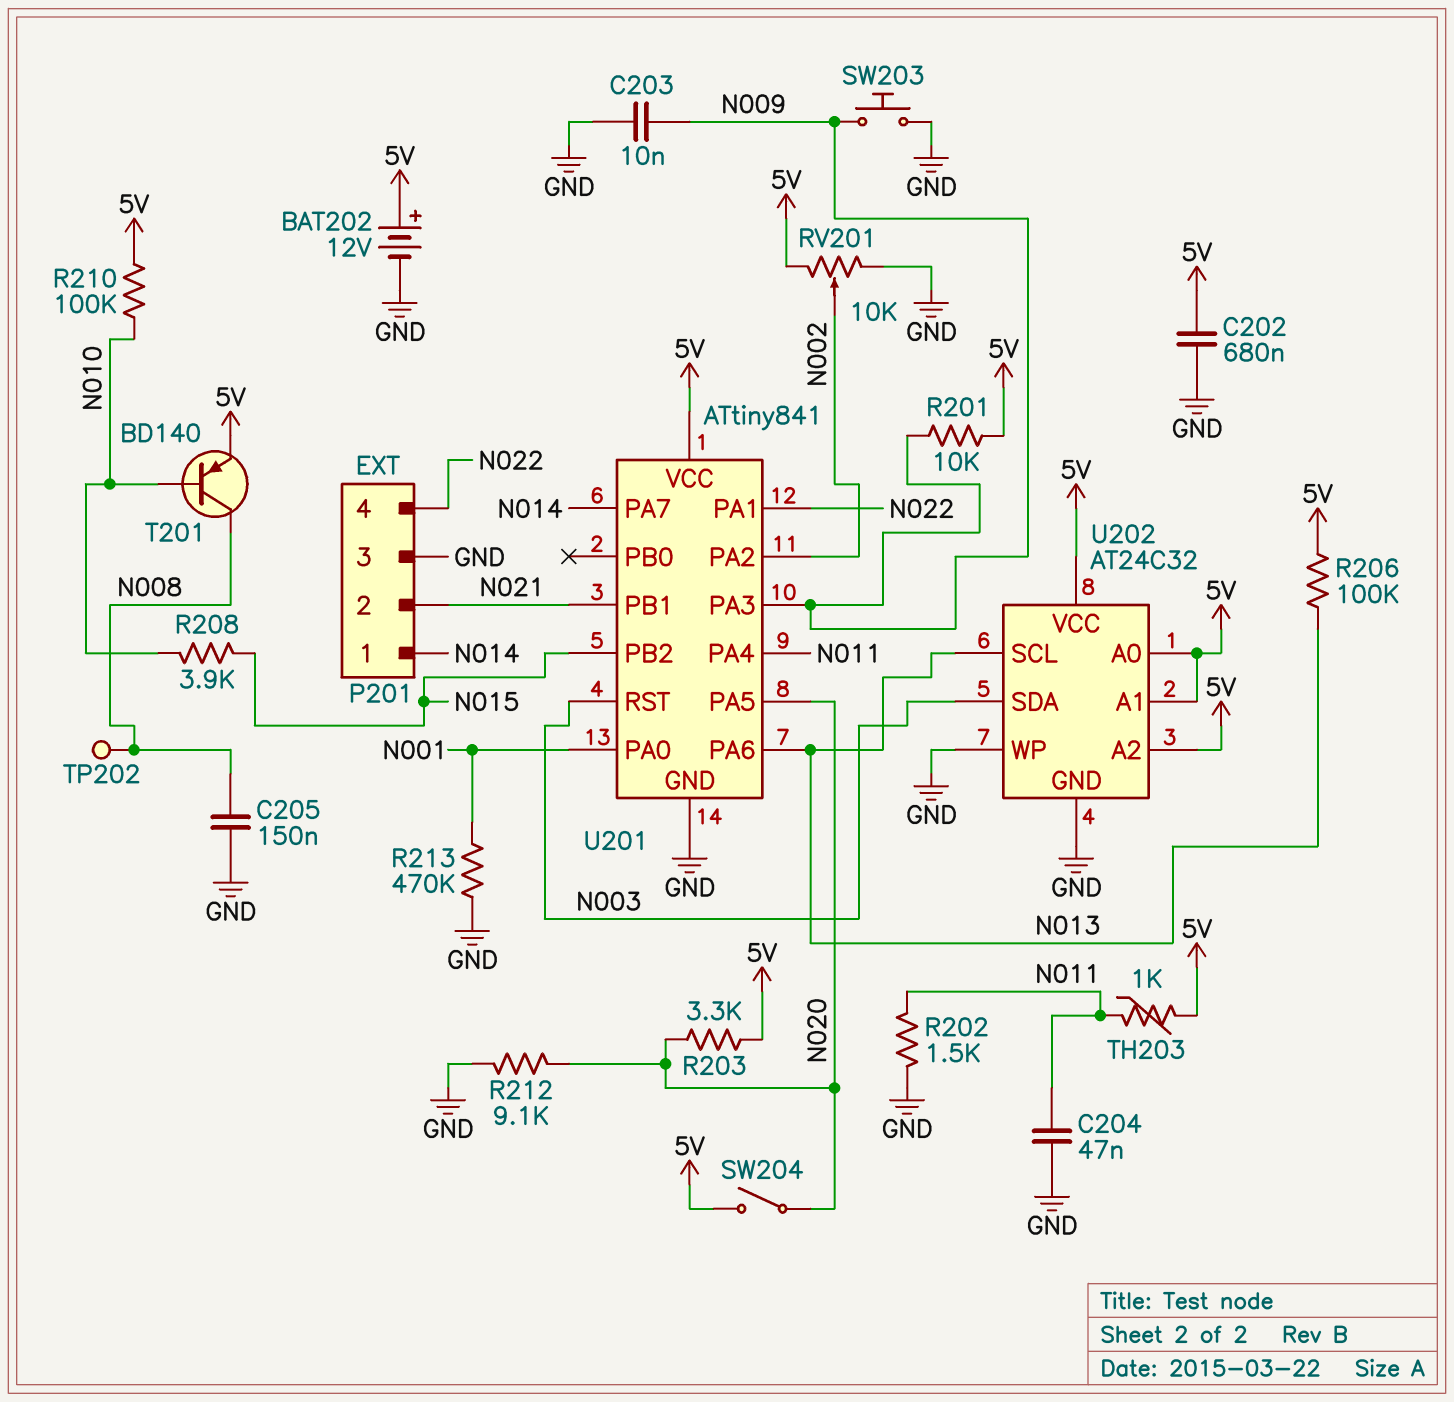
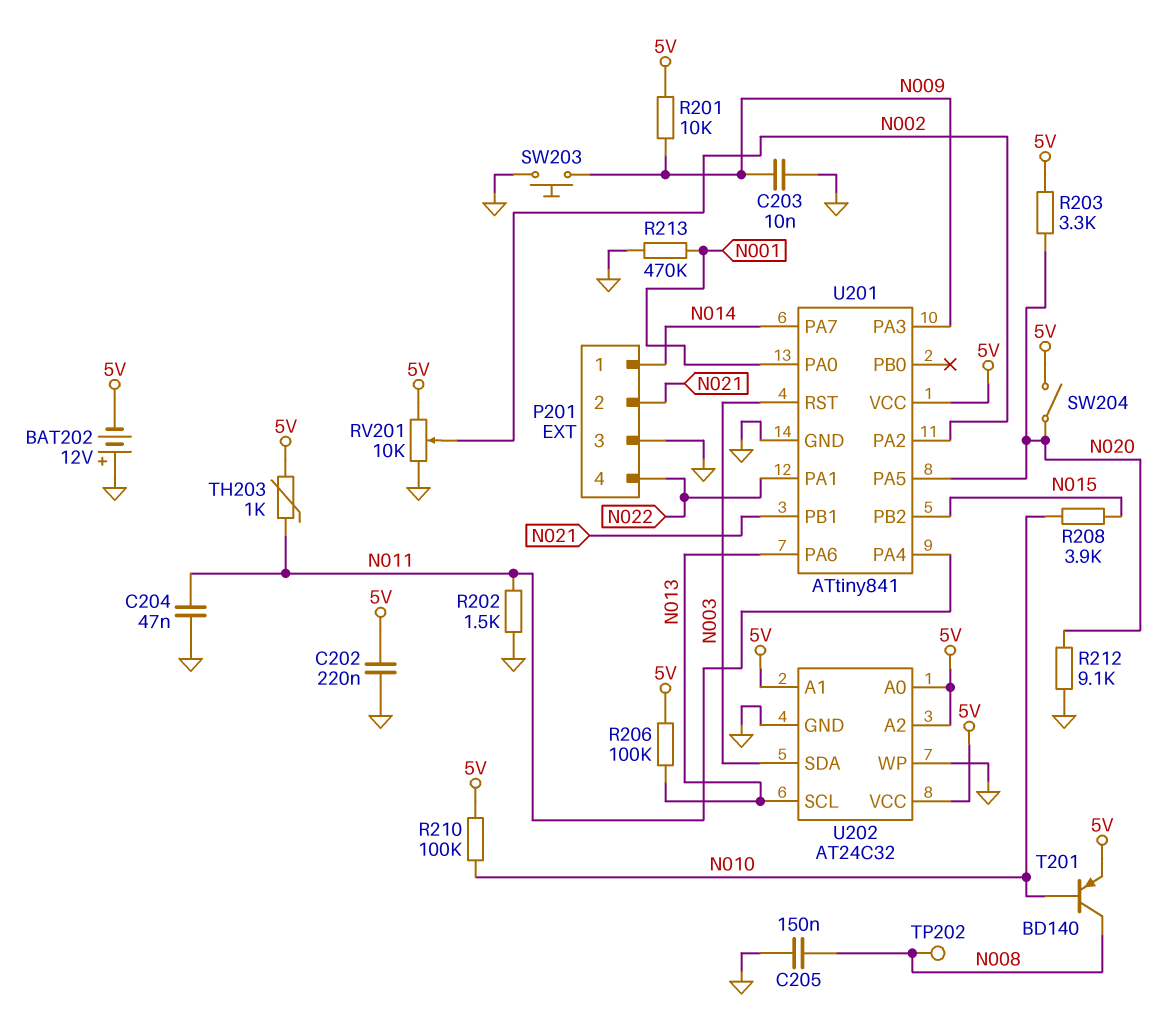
BAT202: 12V (plus 5V, minus GND) -> 12V (plus GND, minus 5V)
C202: 680nF (5V, GND) -> 220nF (5V, GND)

